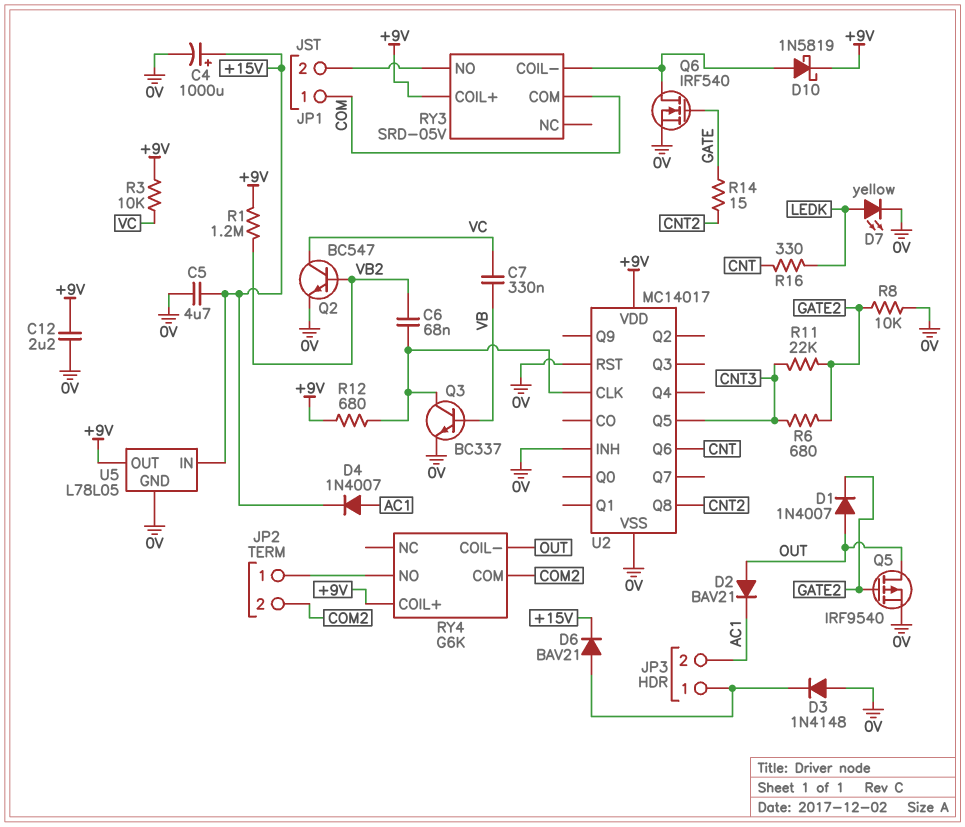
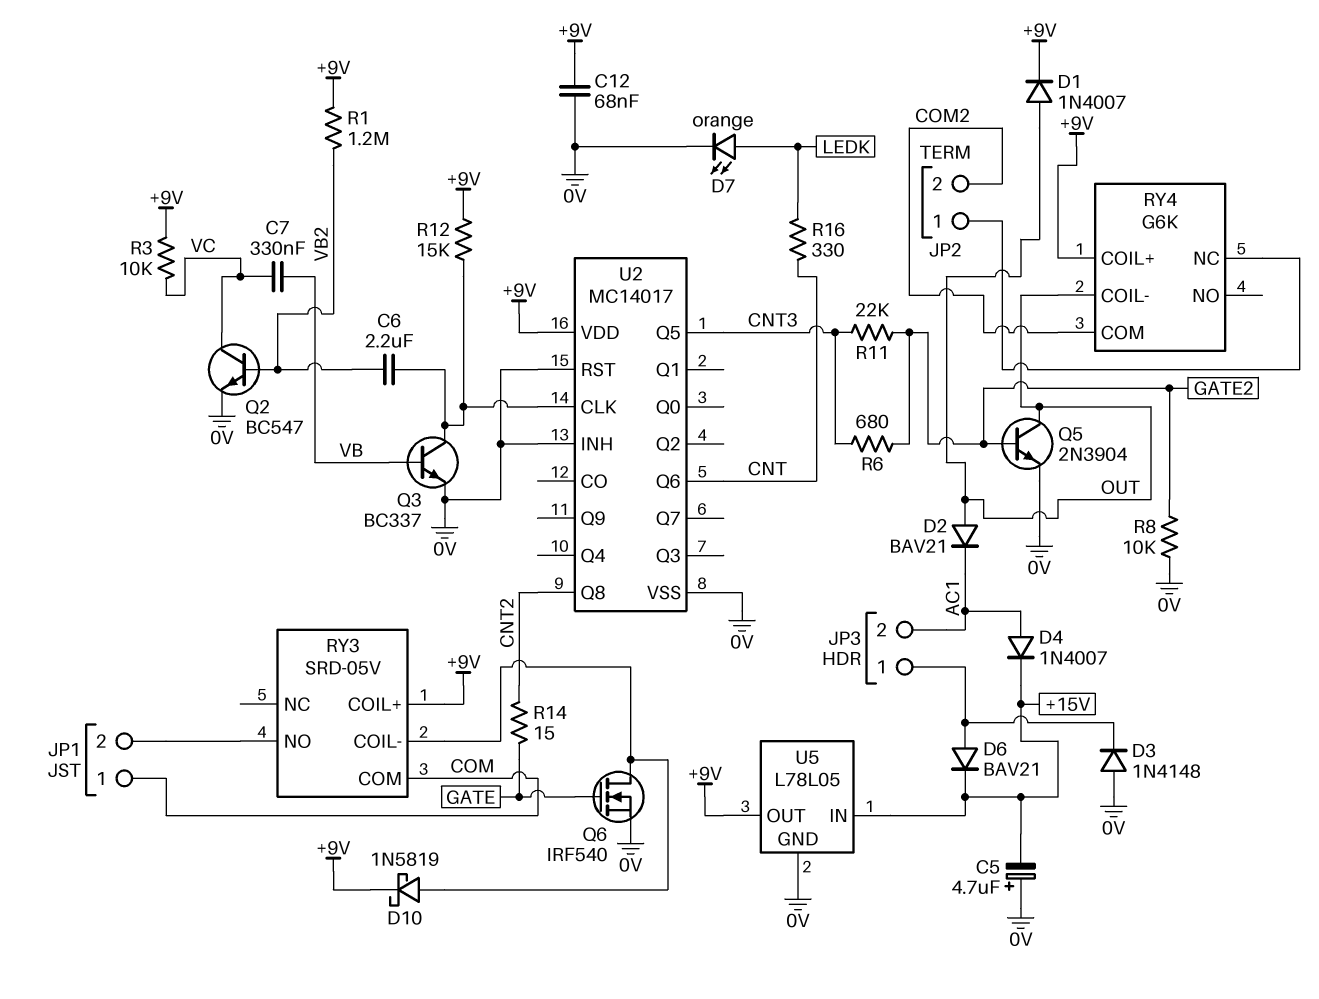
C4: 1000uF (plus +15V, minus 0V) -> none
C5: 4.7uF (+15V, 0V) -> 4.7uF (plus 0V, minus +15V)
C6: 68nF (U2/CLK, VB2) -> 2.2uF (U2/CLK, VB2)
C12: 2.2uF (+9V, 0V) -> 68nF (+9V, 0V)
D1: diode 1N4007 (A OUT, K GATE2) -> diode 1N4007 (A OUT, K +9V)
D7: LED yellow (A LEDK, K 0V) -> LED orange (A LEDK, K 0V)
Q5: PMOS IRF9540 (G GATE2, D OUT, S 0V) -> NPN 2N3904 (B GATE2, C OUT, E 0V)
R12: 680 (+9V, U2/CLK) -> 15k (+9V, U2/CLK)
RY4 pin NC: none -> JP2/1
RY4 pin NO: JP2/1 -> none

